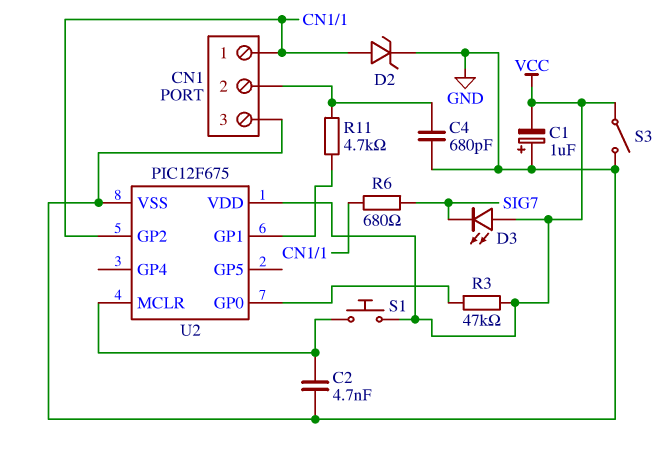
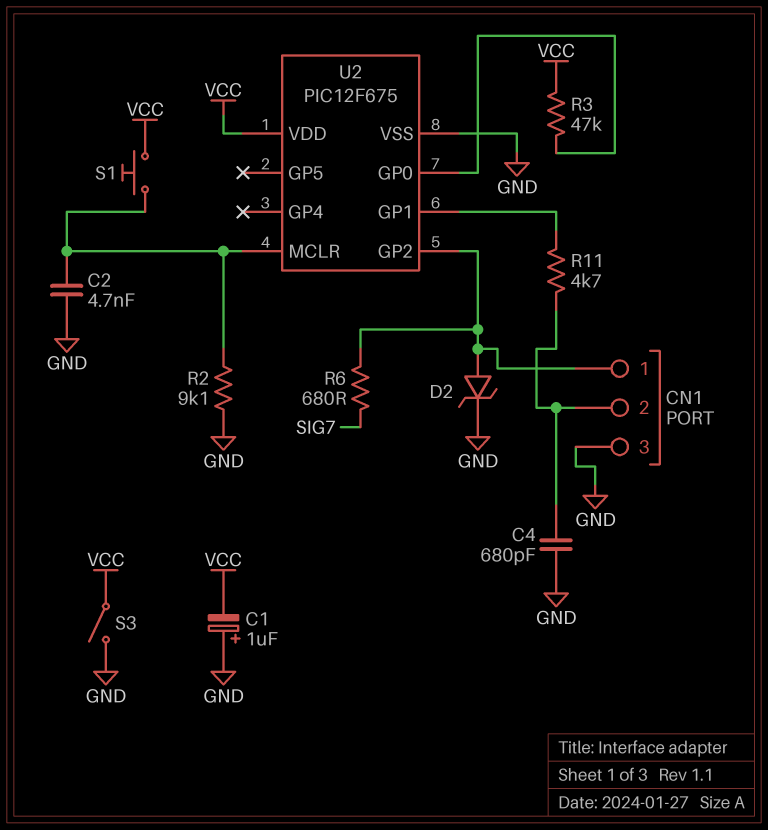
D3: LED (A VCC, K SIG7) -> none
R2: none -> 9.1k (GND, U2/MCLR)

